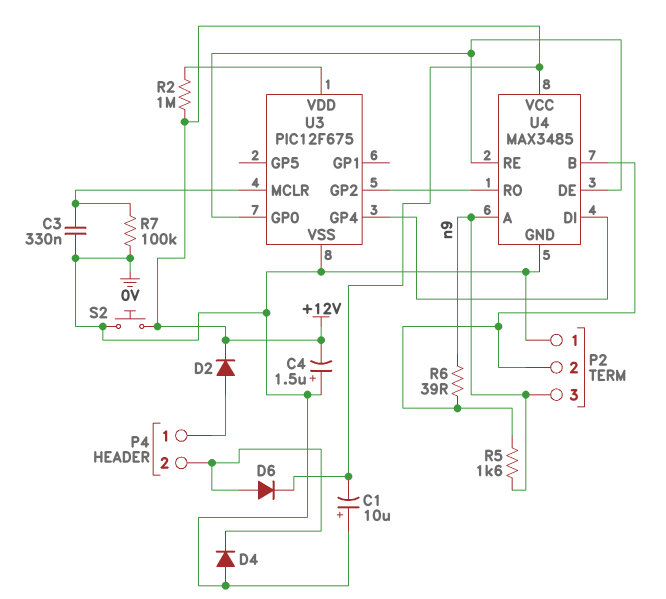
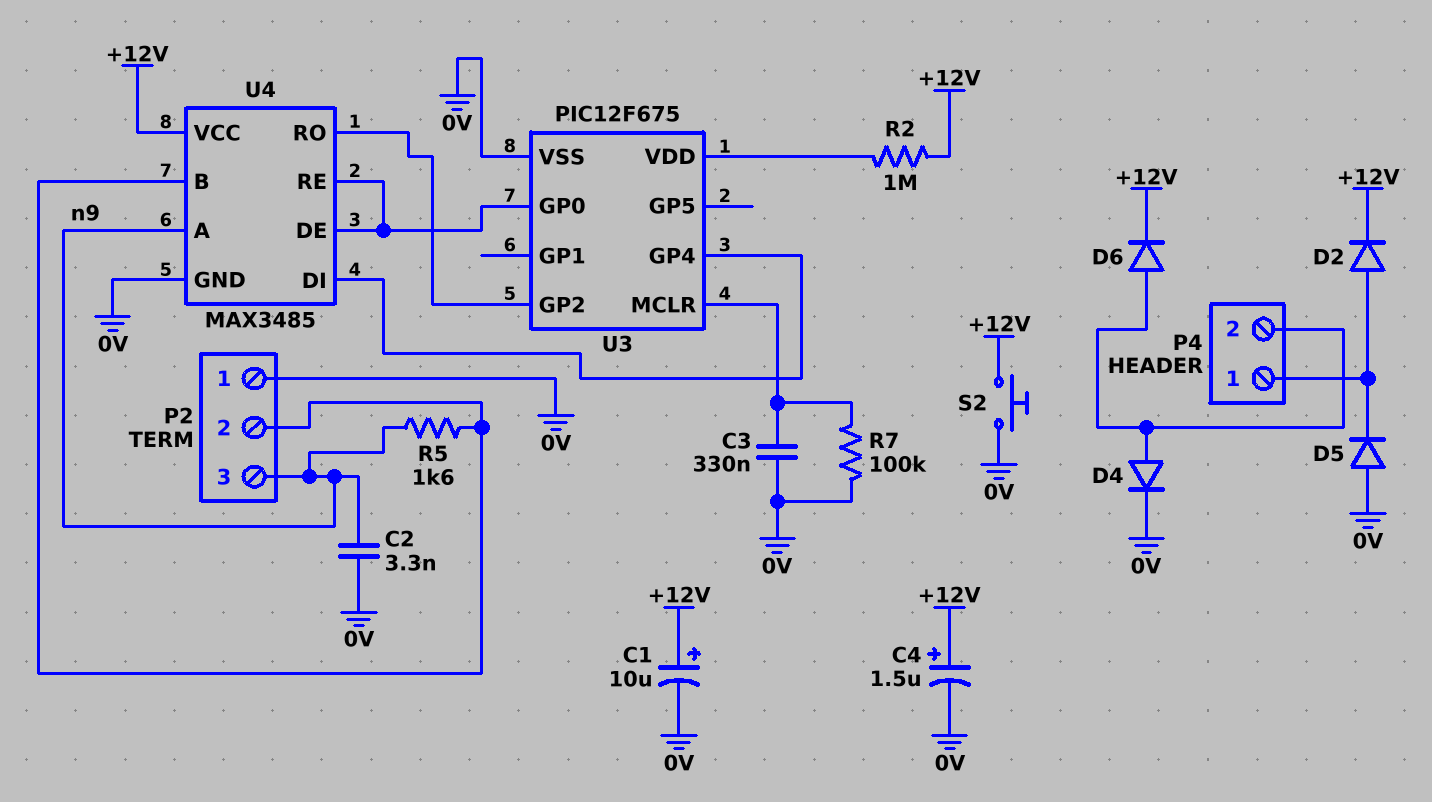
C1: 10uF (plus 0V, minus +12V) -> 10uF (plus +12V, minus 0V)
C2: none -> 3.3nF (0V, n9)
C4: 1.5uF (plus 0V, minus +12V) -> 1.5uF (plus +12V, minus 0V)
D4: diode (A 0V, K P4/2) -> diode (A P4/2, K 0V)
D5: none -> diode (A 0V, K P4/1)
R6: 39 (P2/2, n9) -> none

